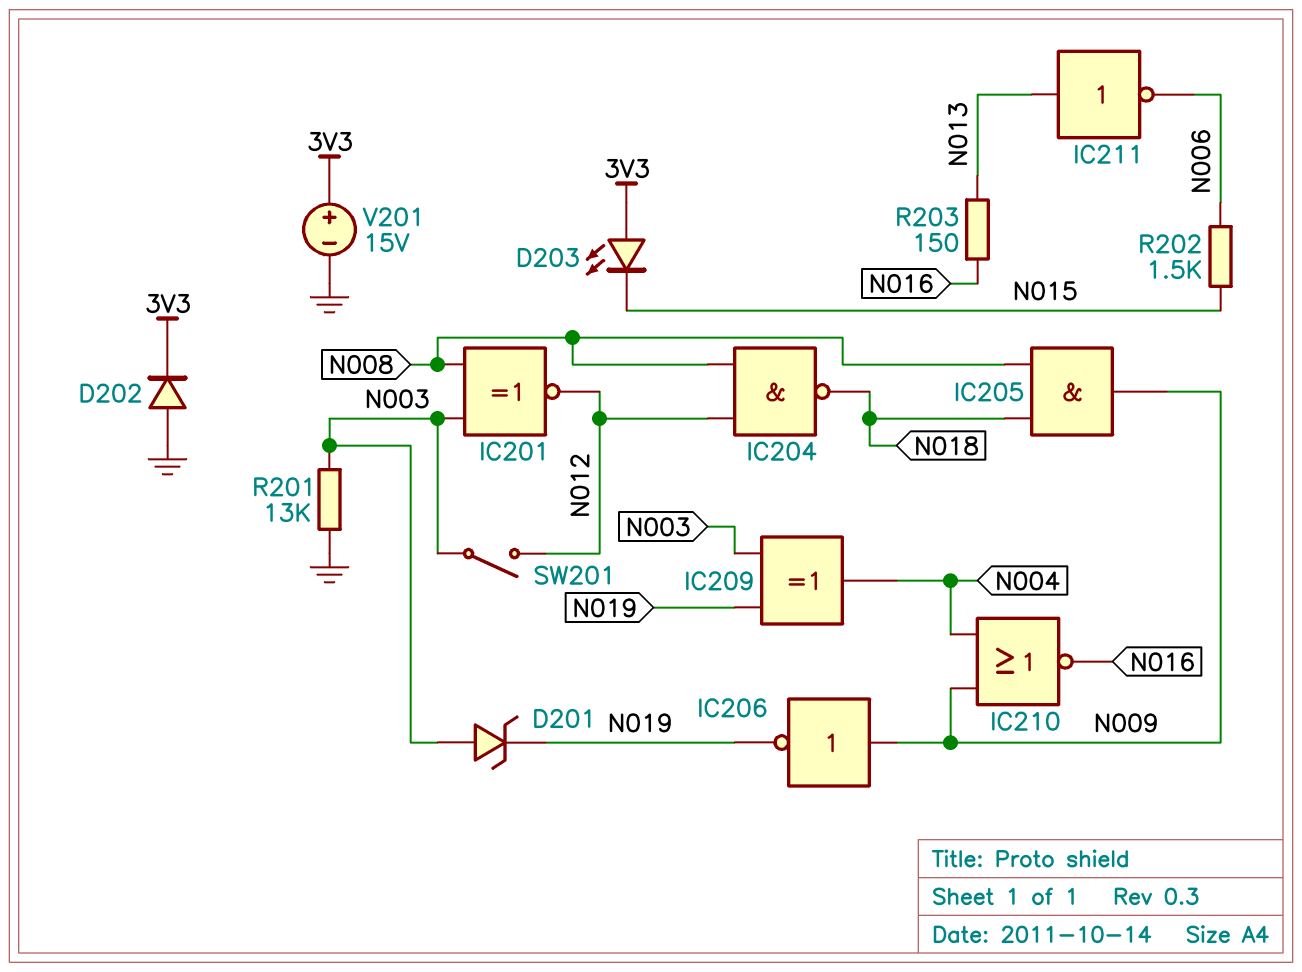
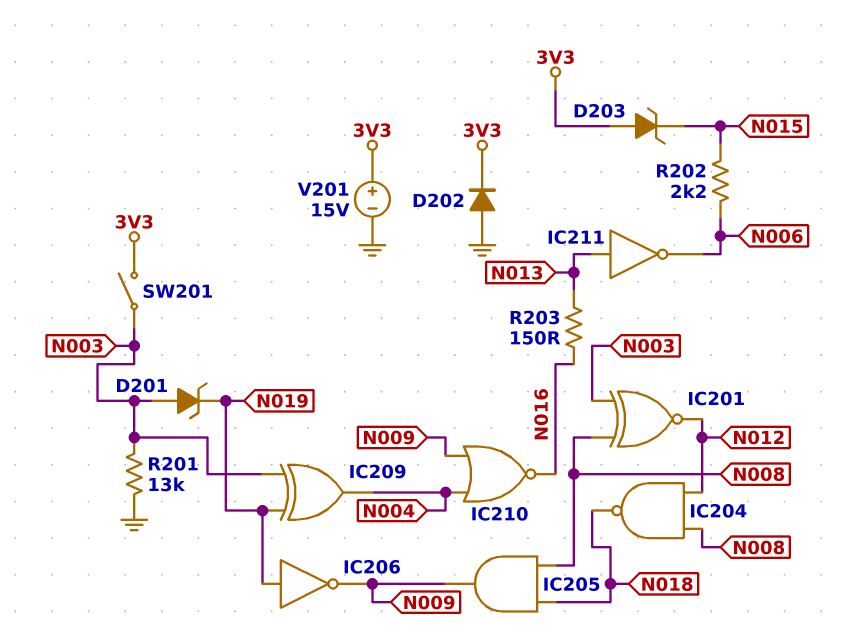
D203: LED (A 3V3, K N015) -> zener (A 3V3, K N015)
IC206: NOT (in N009, out N019) -> NOT (in N019, out N009)
R202: 1.5k (N006, N015) -> 2.2k (N006, N015)
SW201: switch (N003, N012) -> switch (3V3, N003)

